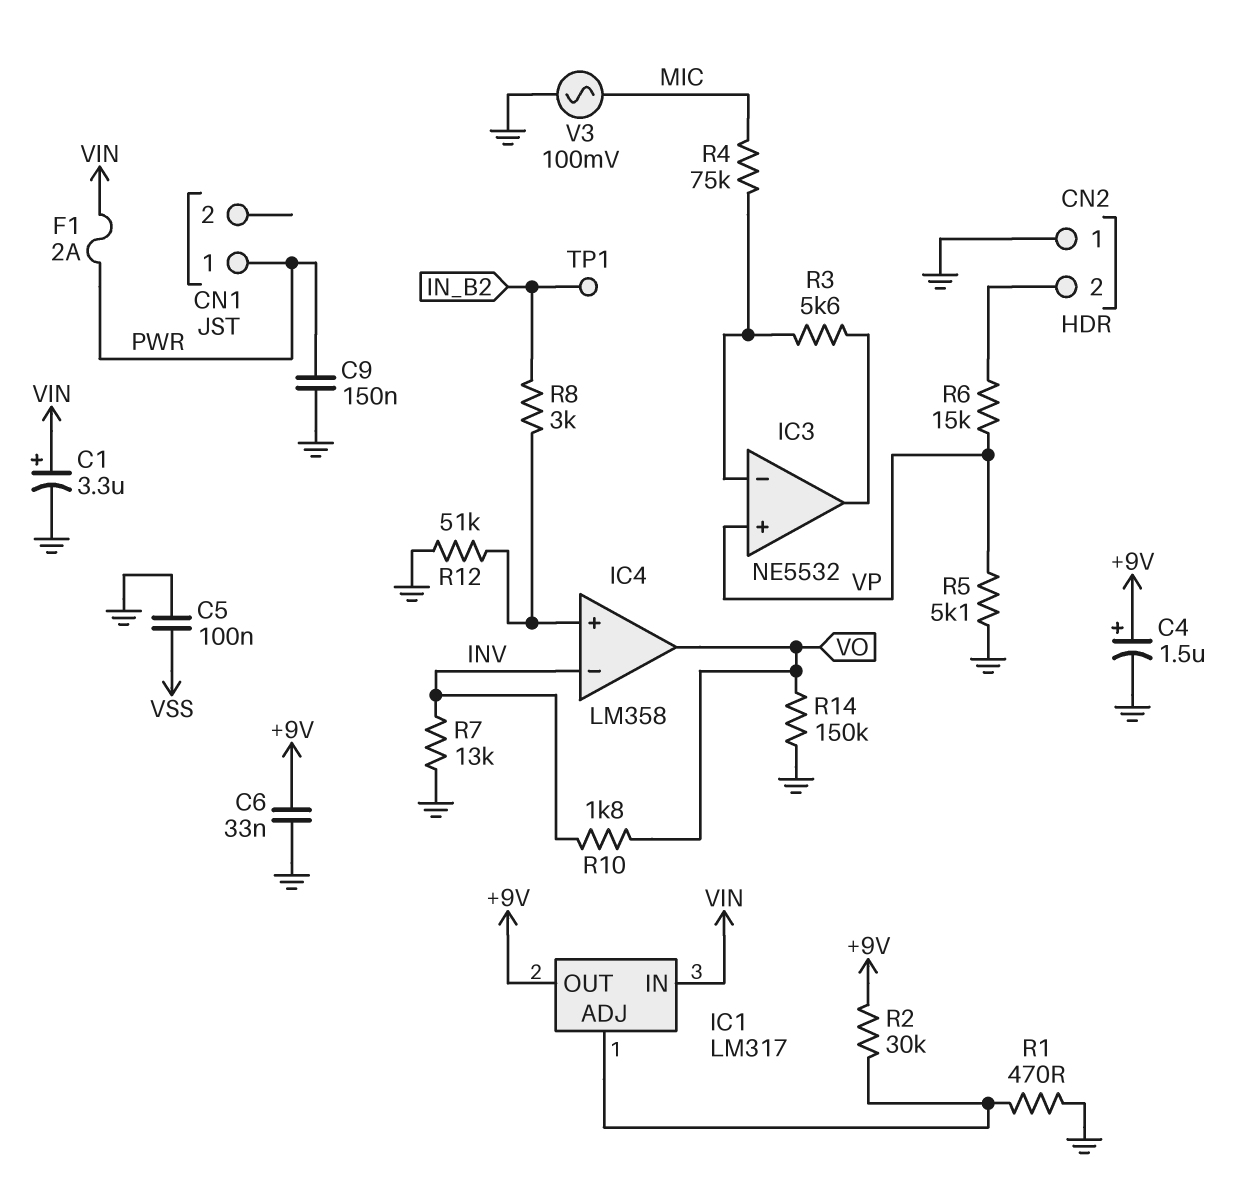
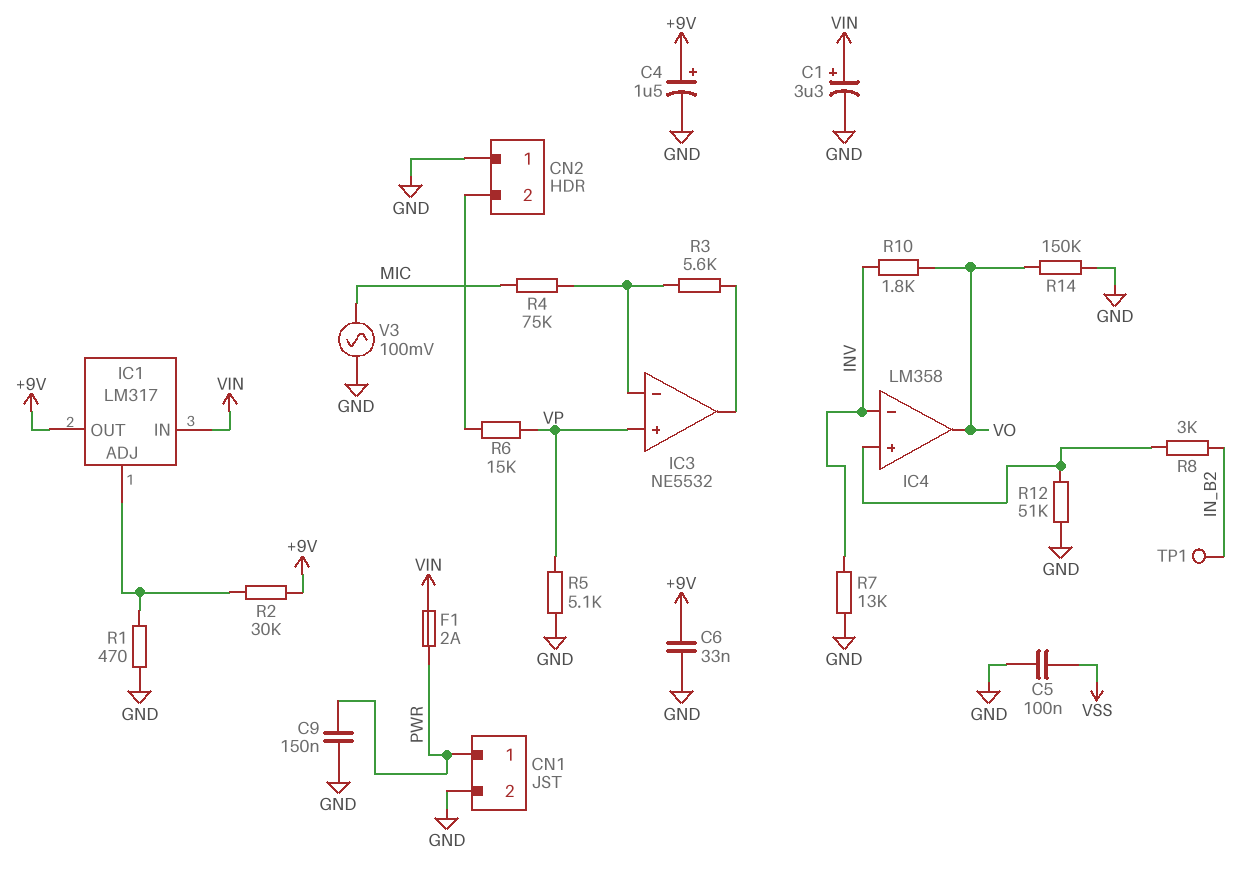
CN1 pin 2: none -> GND

